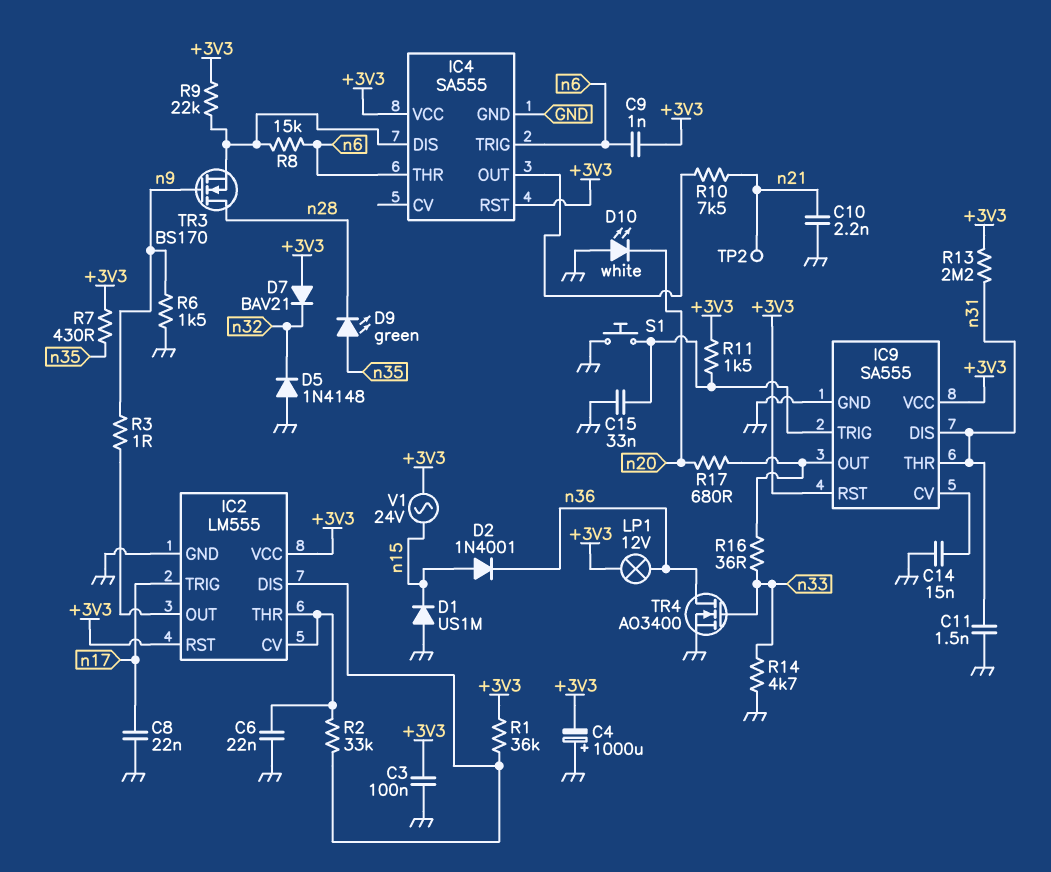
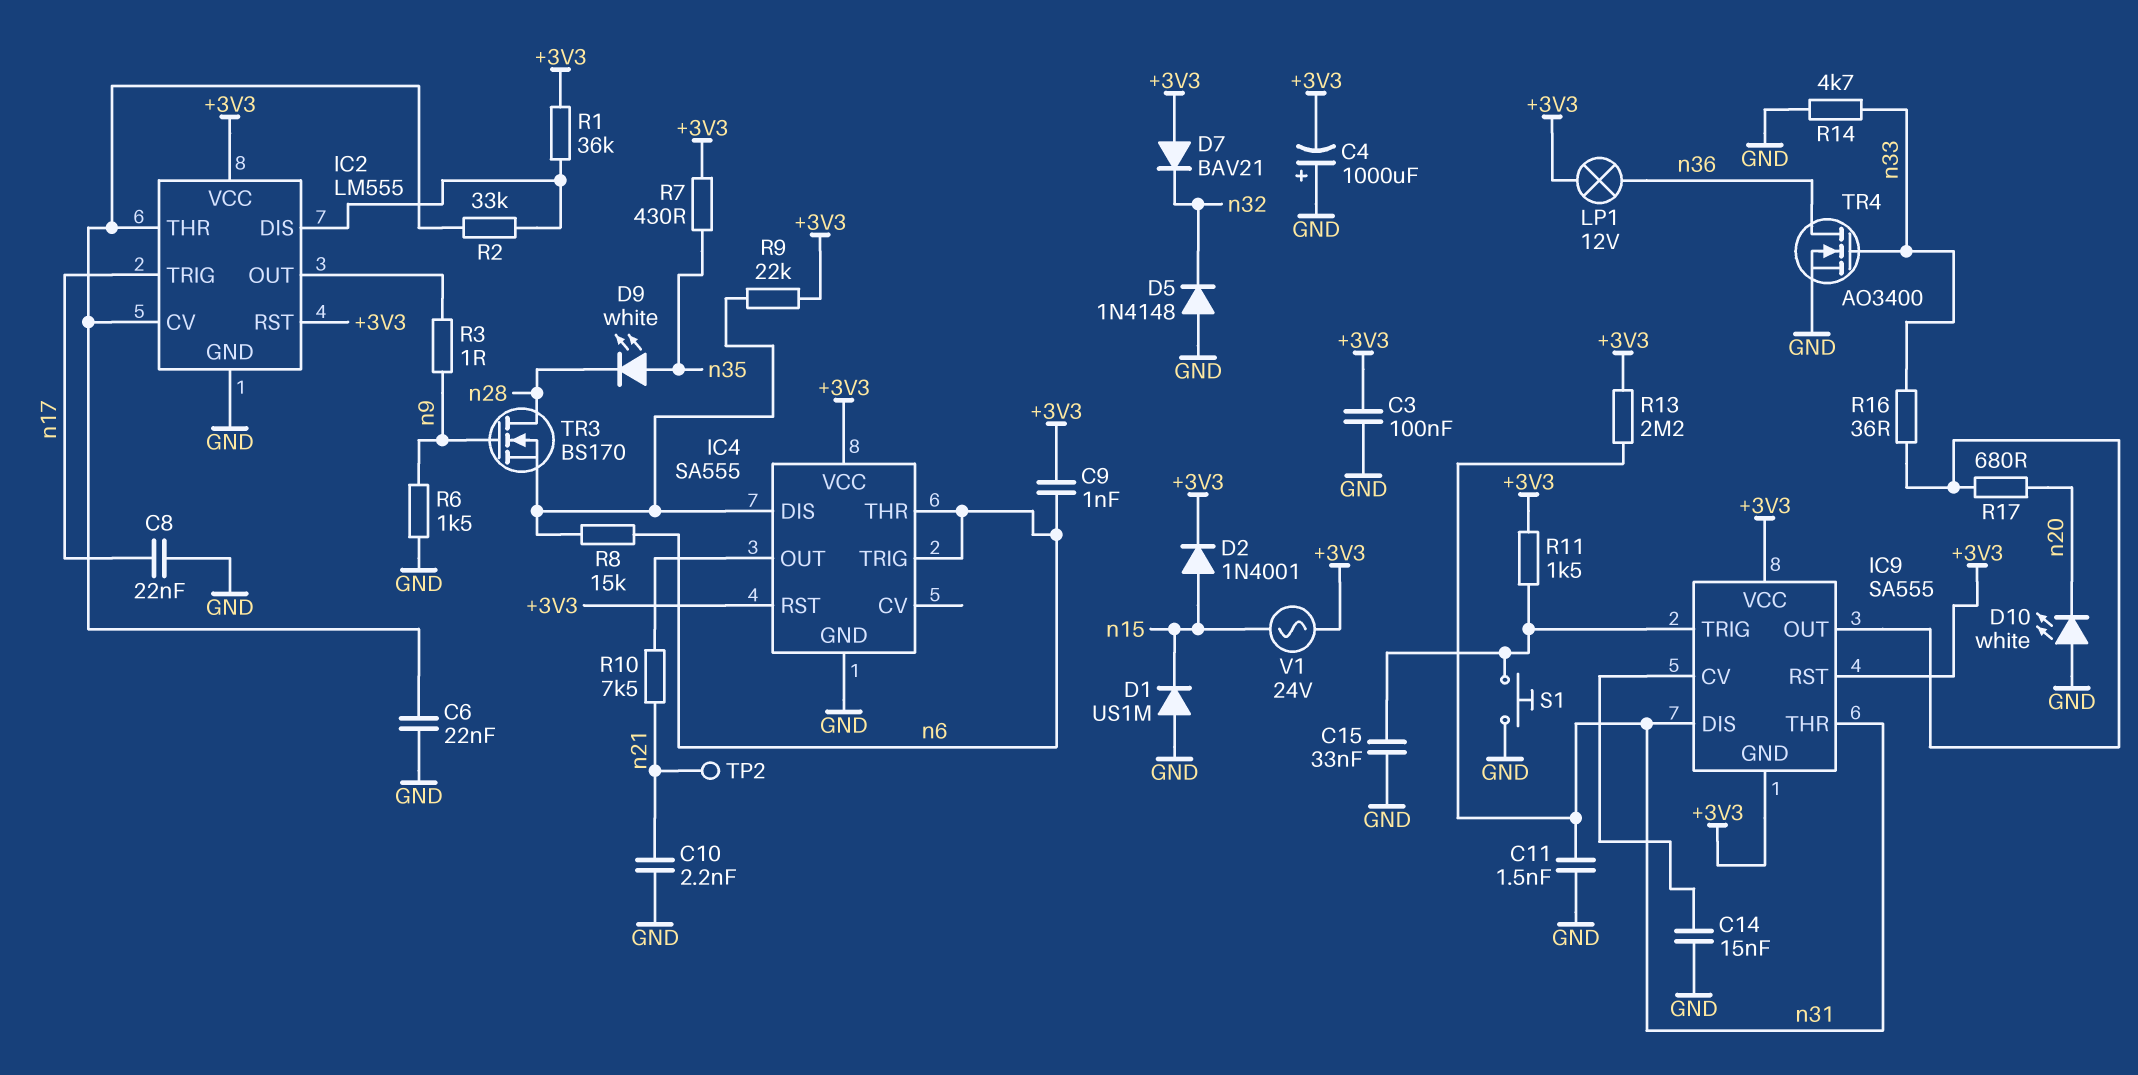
D2: diode 1N4001 (A n15, K n36) -> diode 1N4001 (A n15, K +3V3)
D9: LED green (A n35, K n28) -> LED white (A n35, K n28)
IC9 pin GND: GND -> +3V3

